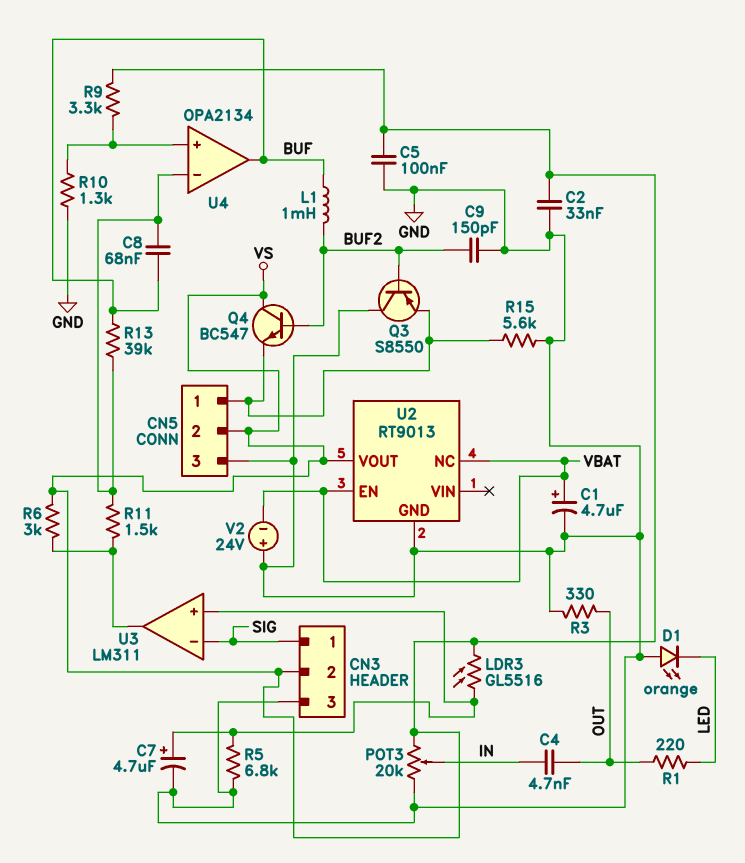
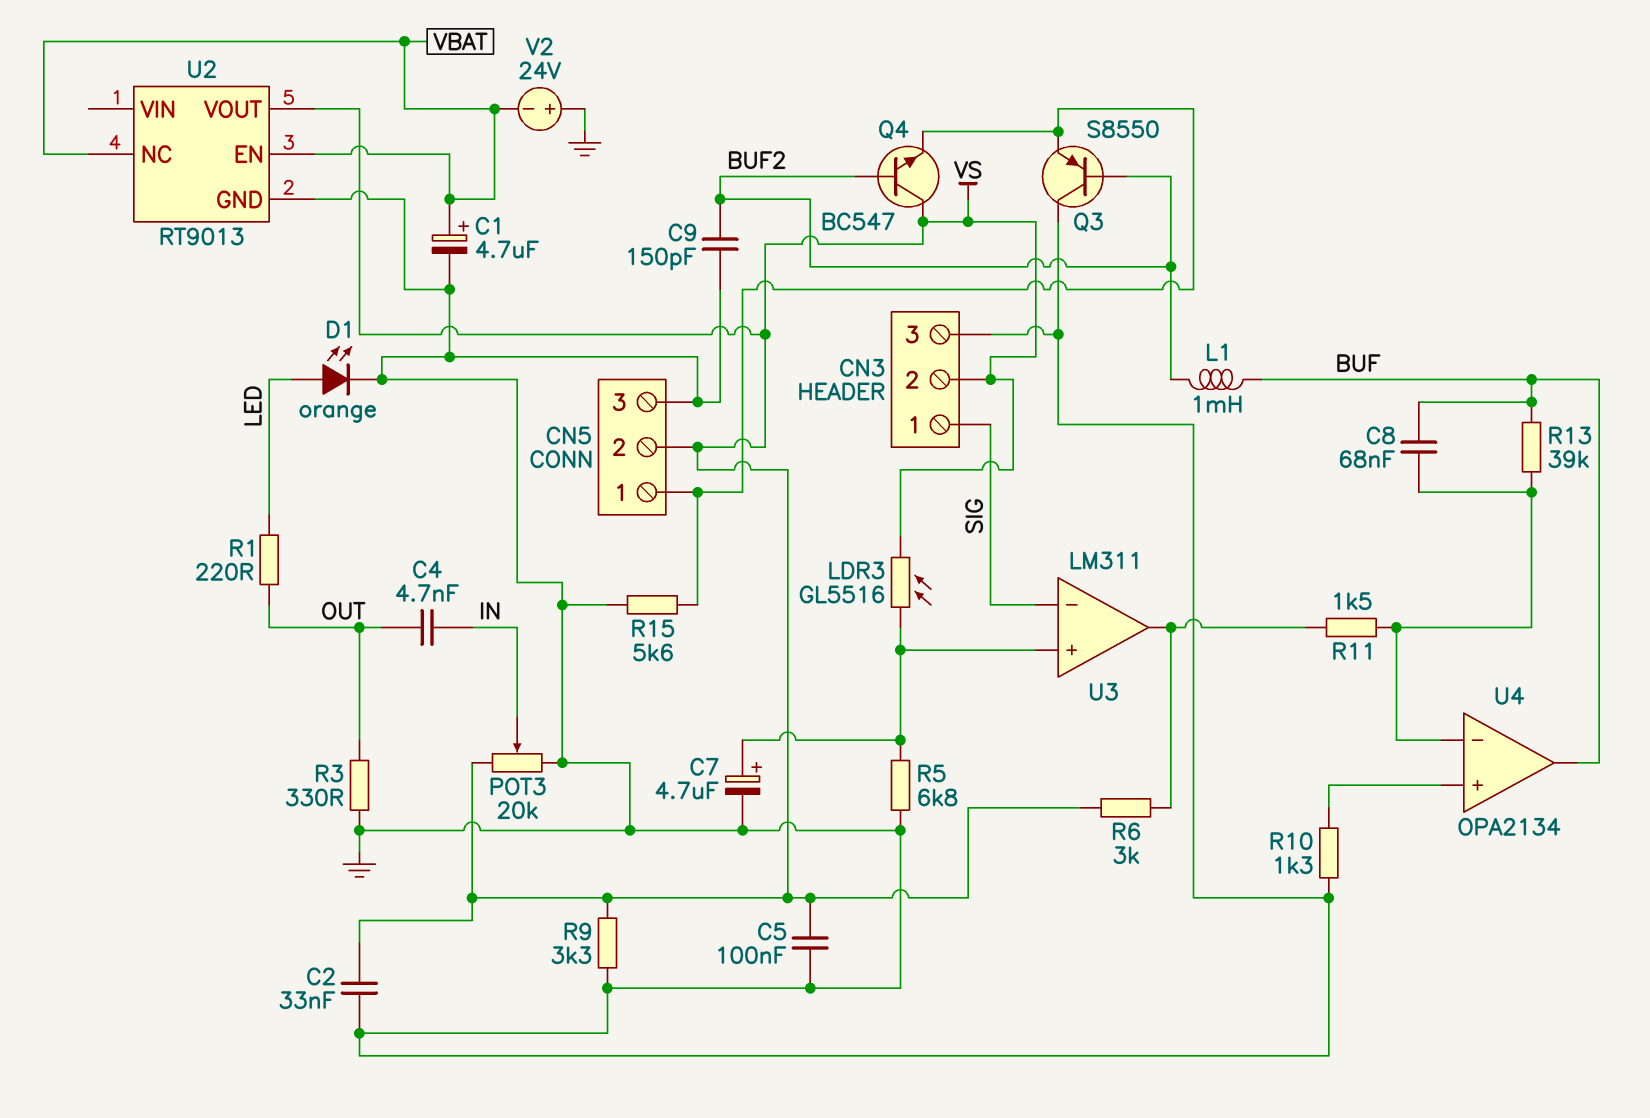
D1: LED orange (A GND, K LED) -> LED orange (A LED, K GND)
R9: 3.3k (U4/in+, VS) -> 3.3k (GND, VS)

